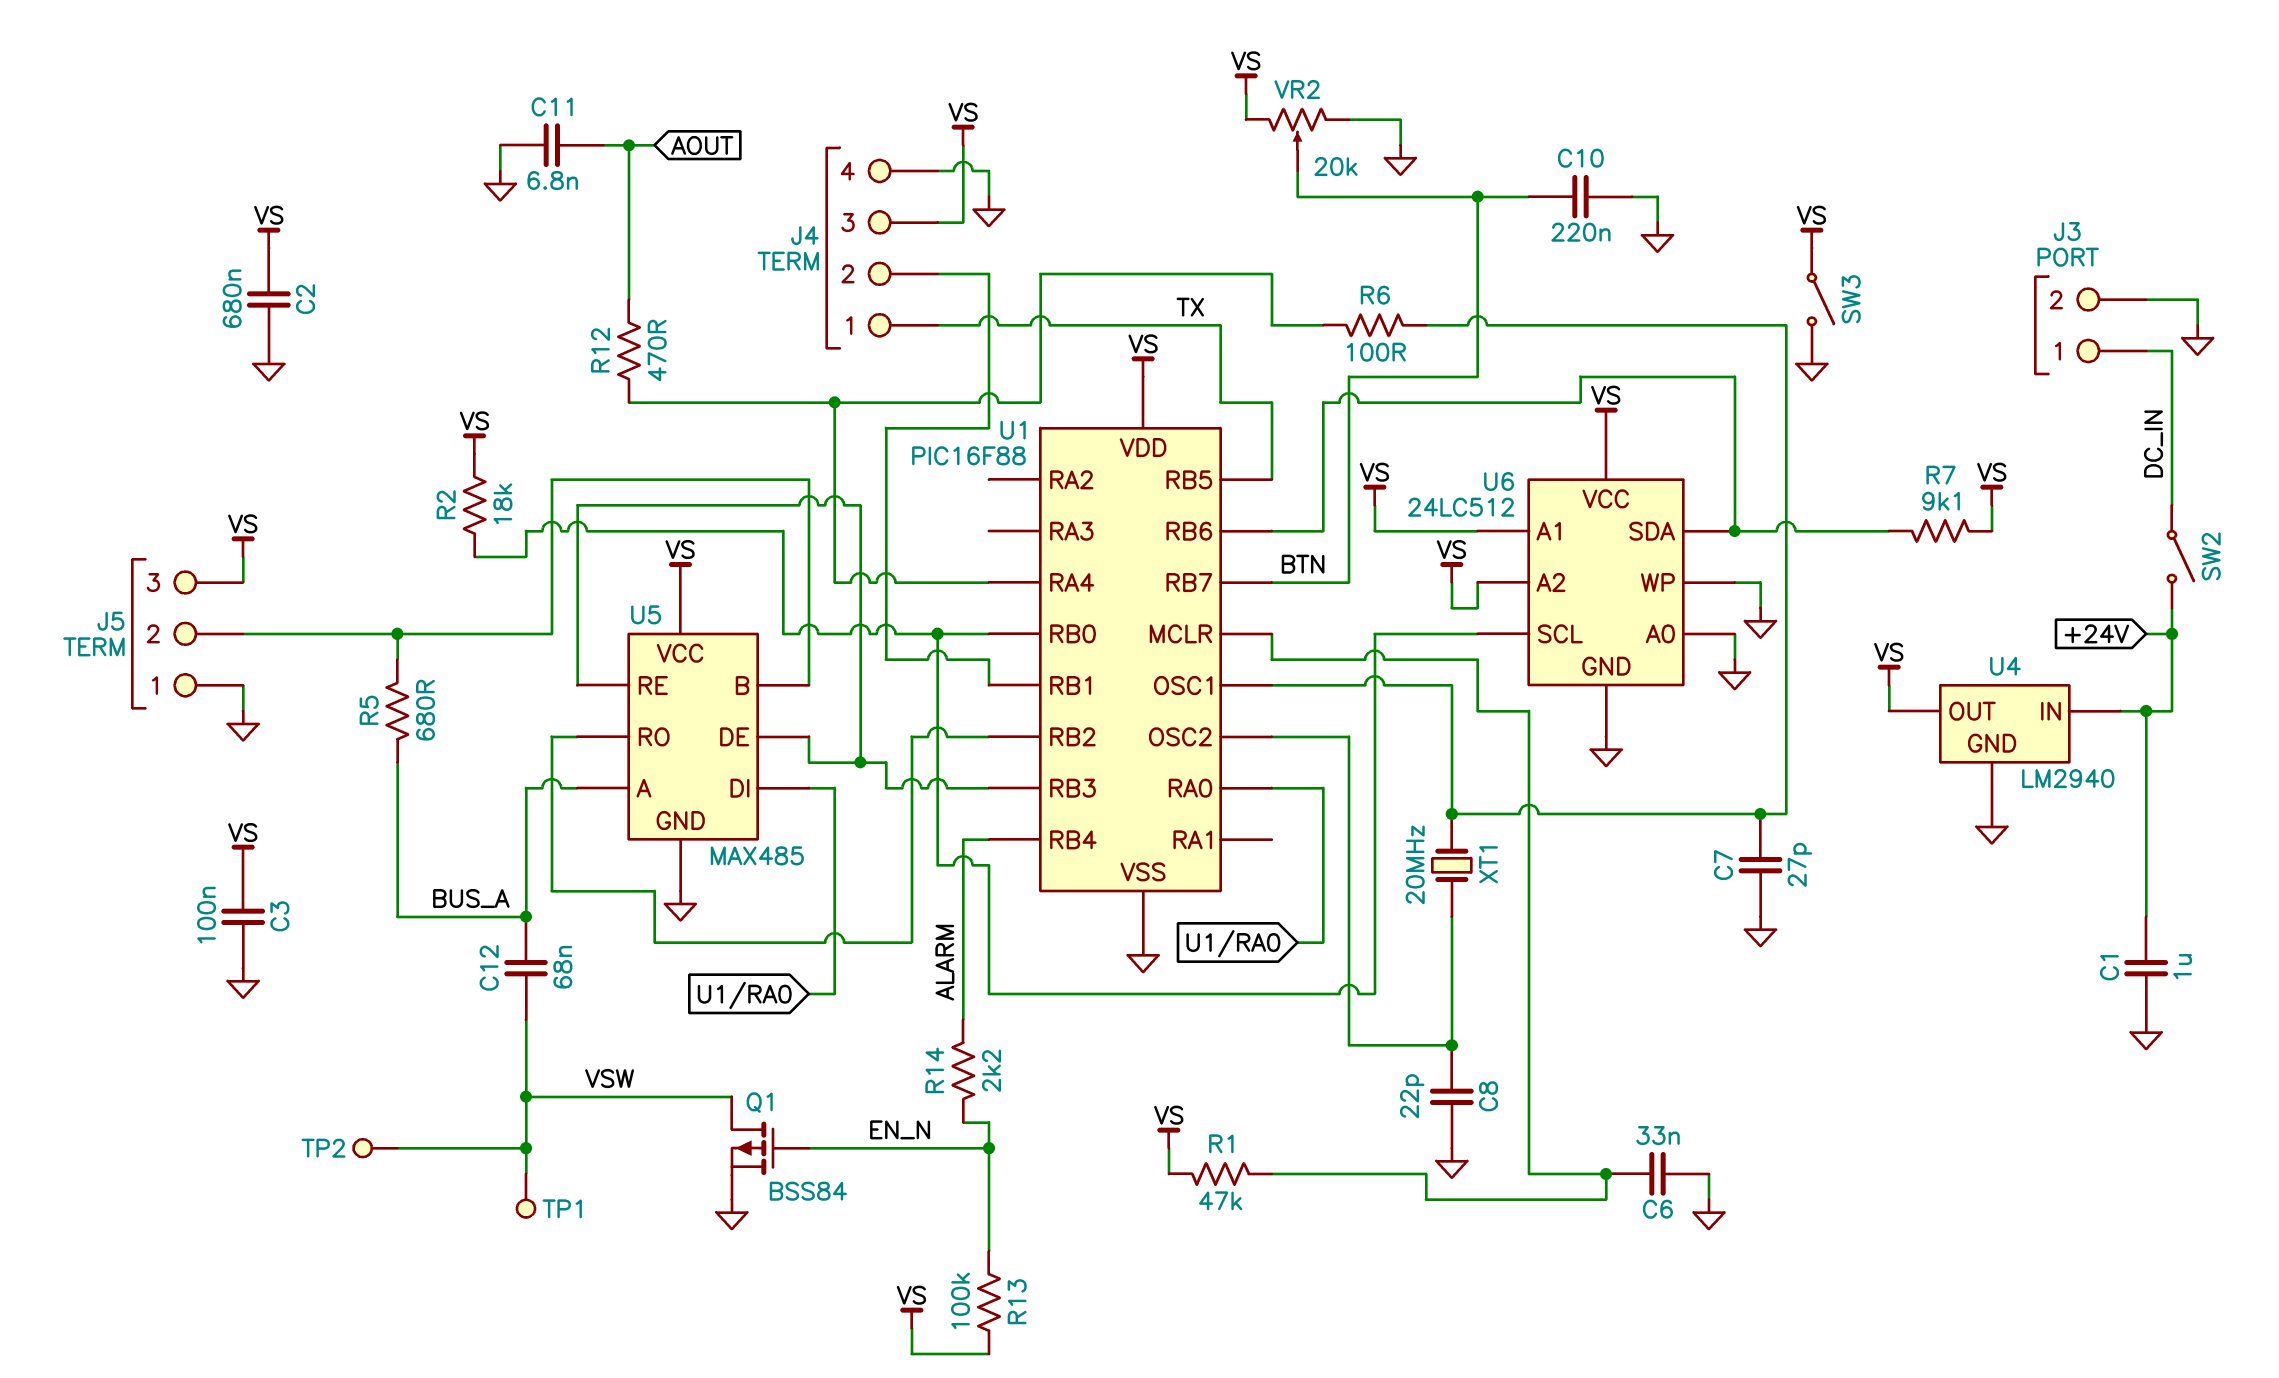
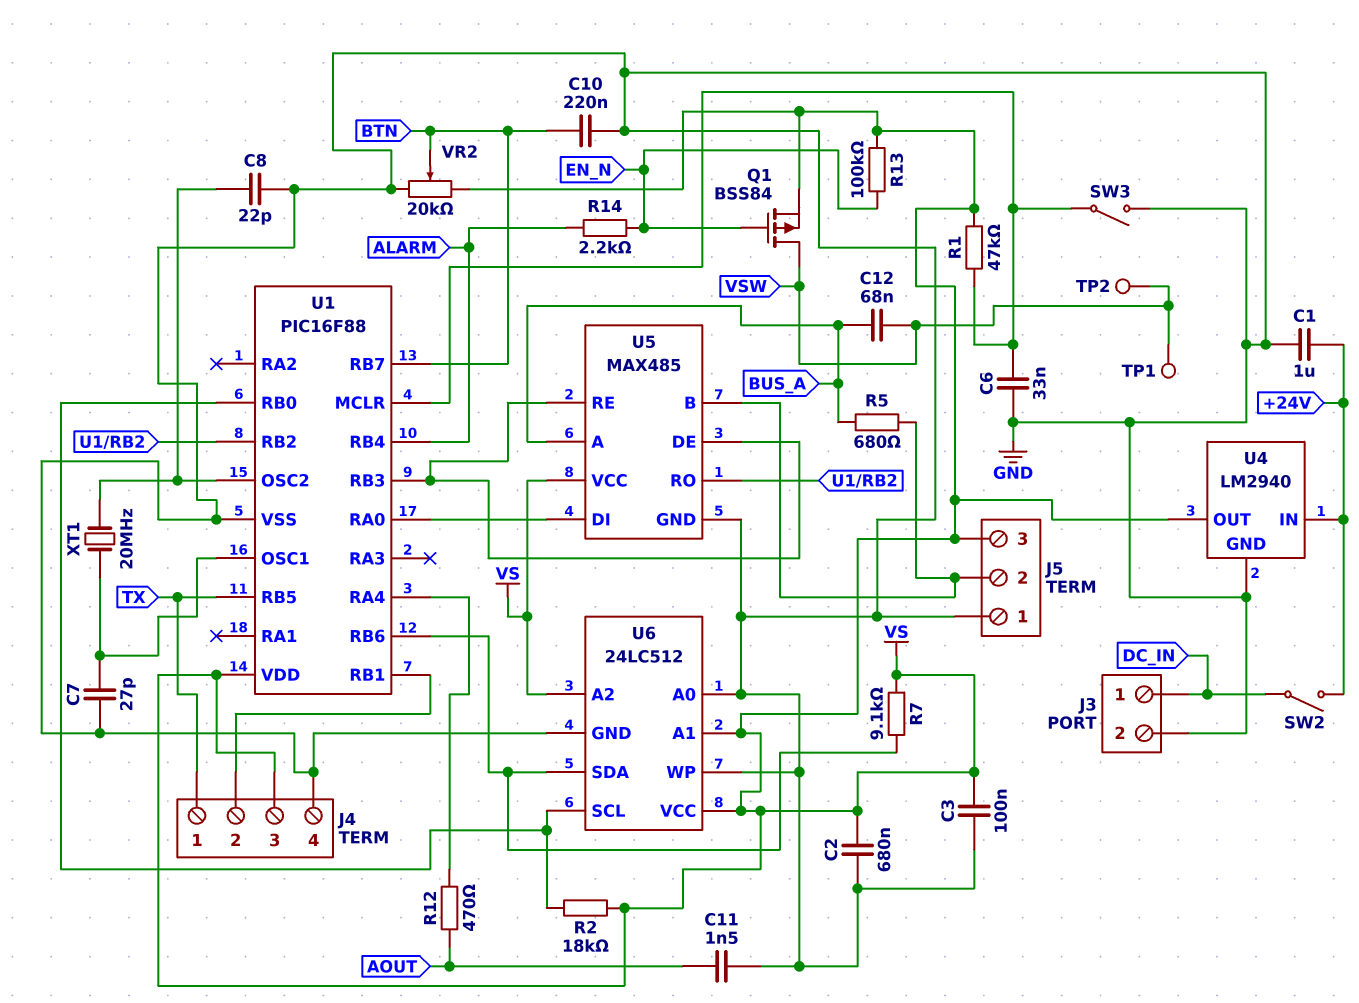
C11: 6.8nF (AOUT, GND) -> 1.5nF (AOUT, GND)
Q1: PMOS BSS84 (G EN_N, D VSW, S GND) -> PMOS BSS84 (G EN_N, D VSW, S VS)
R6: 100 (U1/OSC1, U1/RA4) -> none
SW3: switch (GND, VS) -> switch (GND, U1/MCLR)

